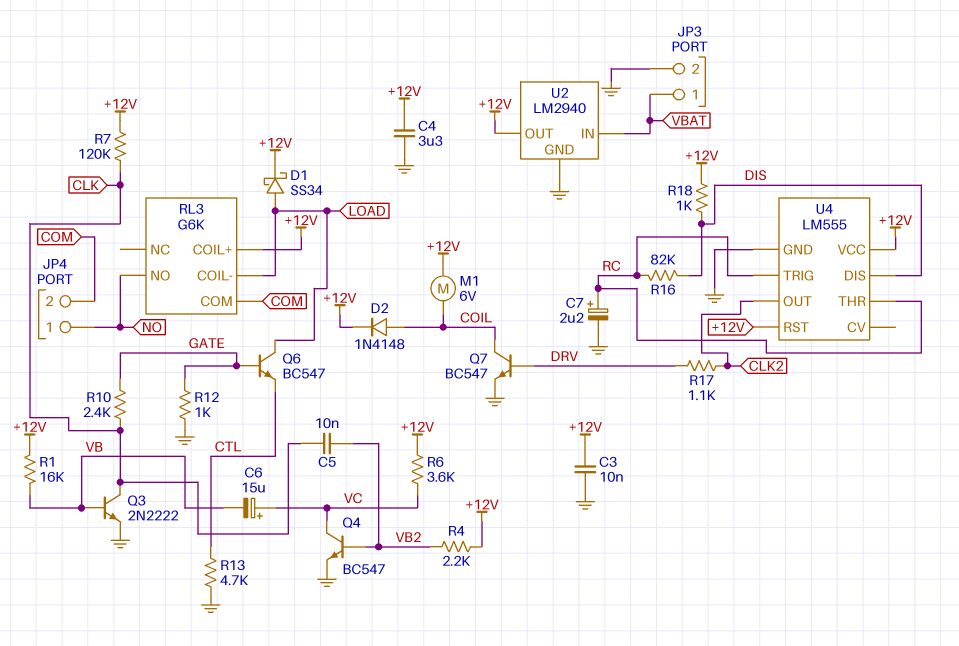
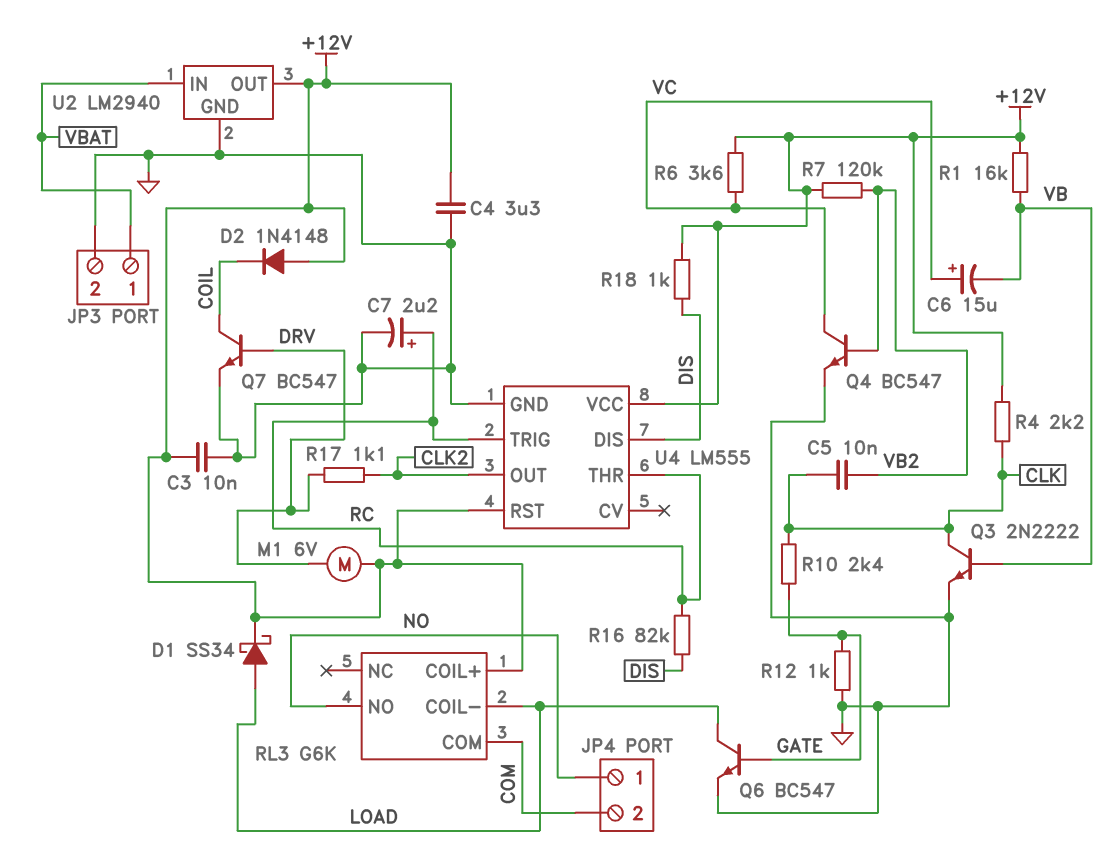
D2: diode 1N4148 (A COIL, K +12V) -> diode 1N4148 (A +12V, K COIL)
M1: motor 6V (+12V, COIL) -> motor 6V (+12V, DRV)
Q6: NPN BC547 (B GATE, C LOAD, E CTL) -> NPN BC547 (B GATE, C LOAD, E GND)
R4: 2.2k (+12V, VB2) -> 2.2k (+12V, CLK)
R7: 120k (+12V, CLK) -> 120k (+12V, VB2)
R13: 4.7k (CTL, GND) -> none

